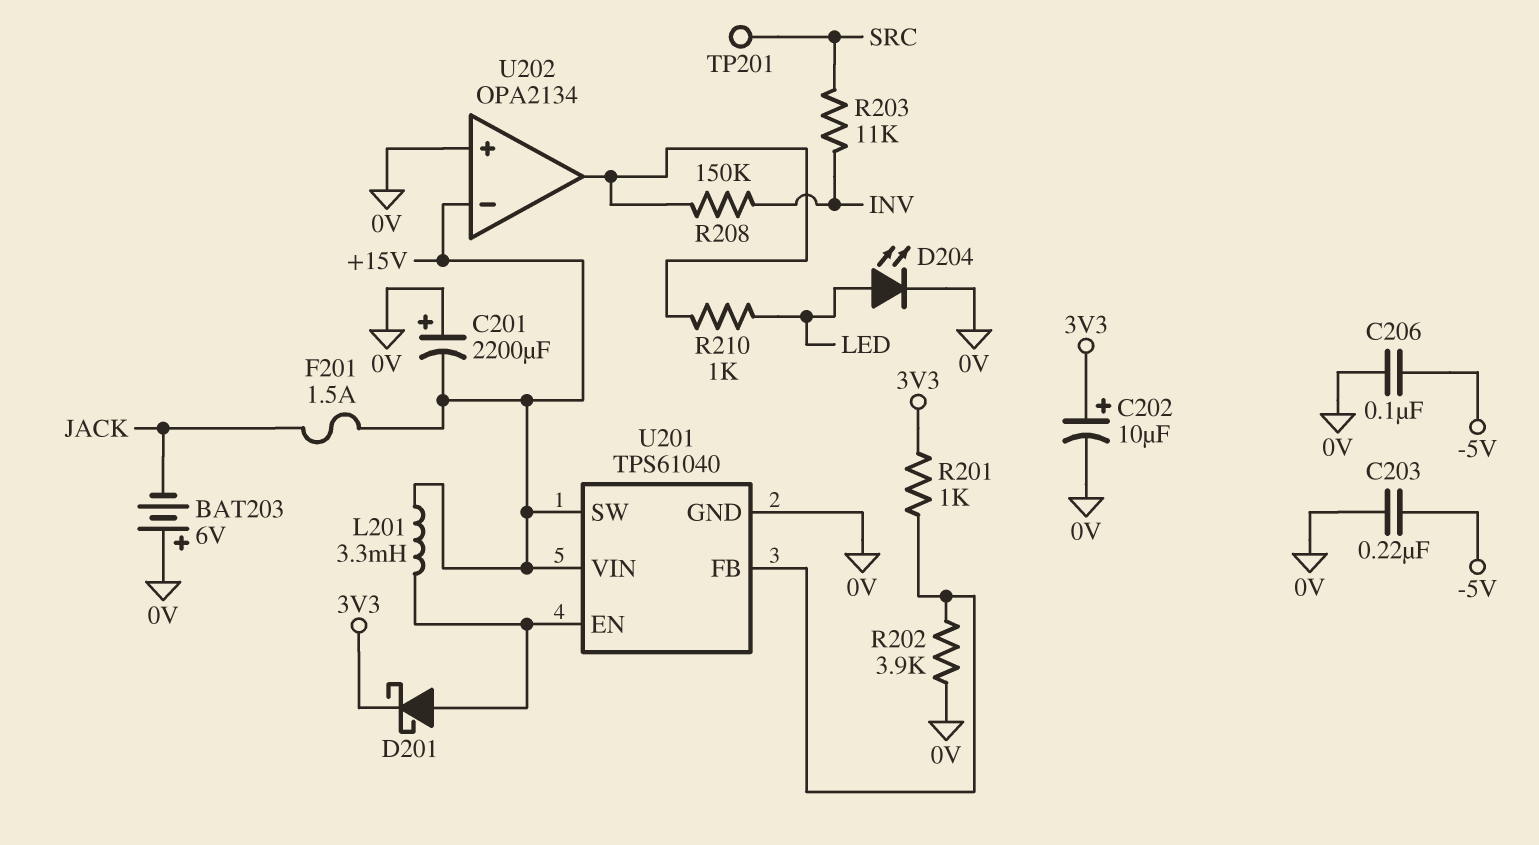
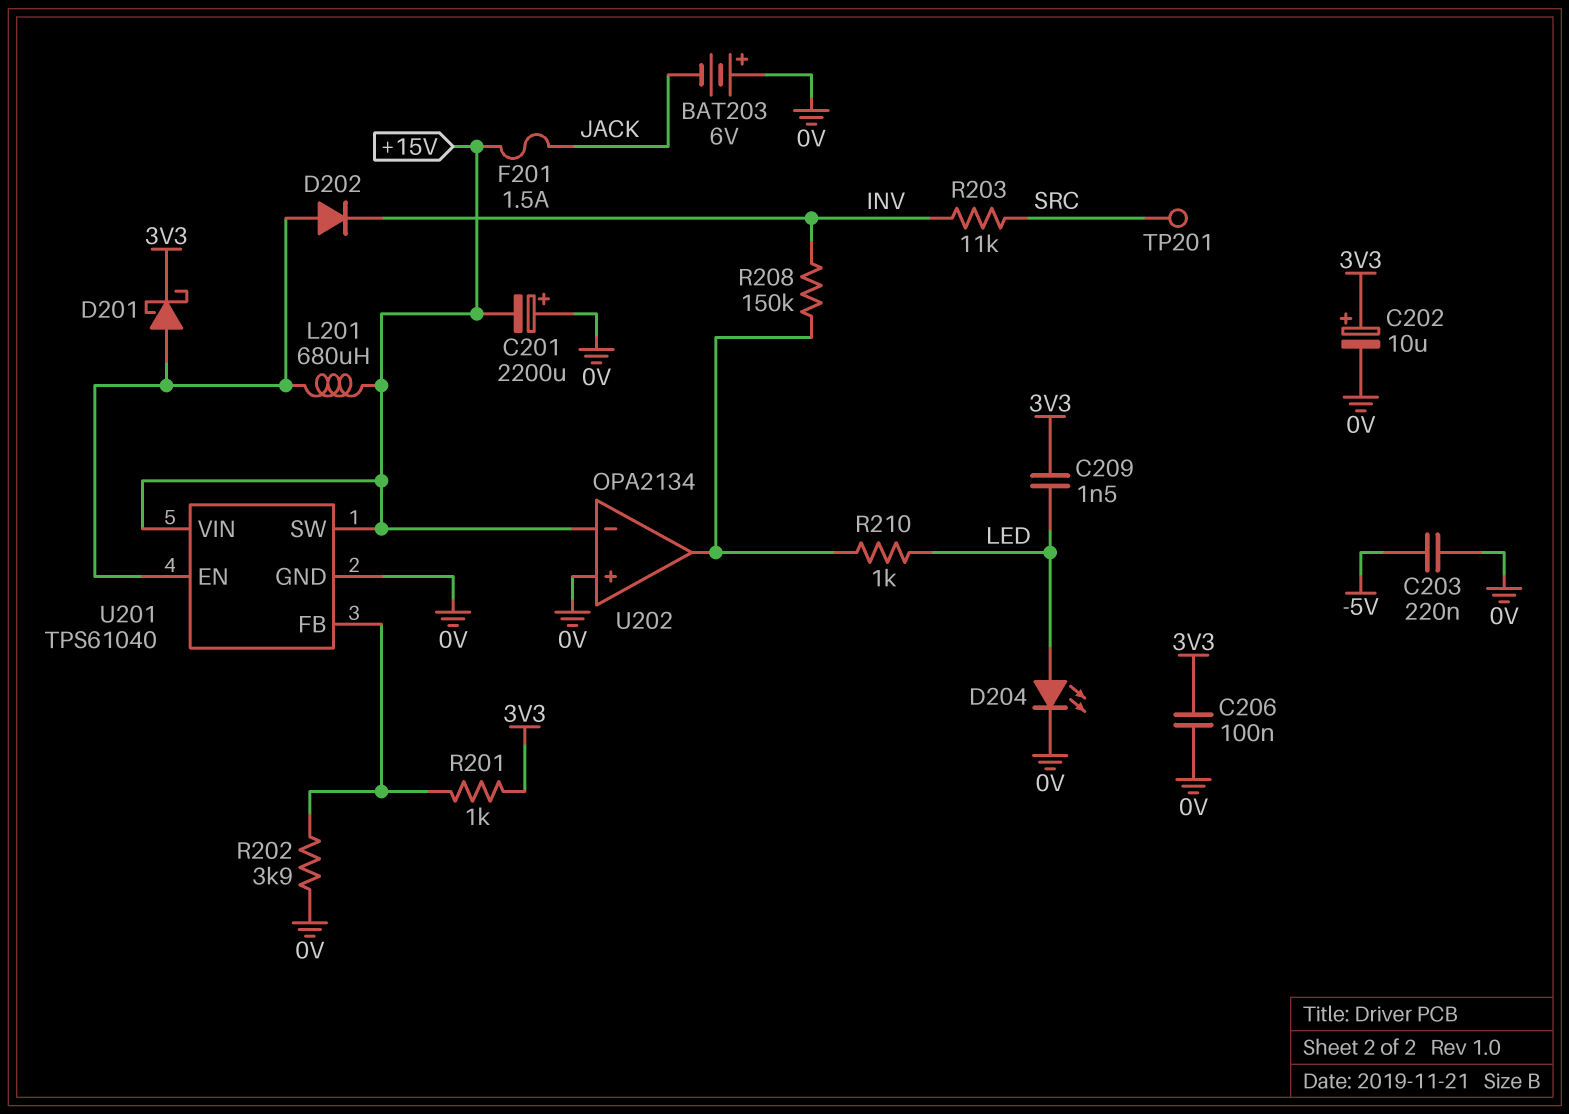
C206: 100nF (-5V, 0V) -> 100nF (0V, 3V3)
C209: none -> 1.5nF (3V3, LED)
D202: none -> diode (A U201/EN, K INV)
L201: 3.3mH (+15V, U201/EN) -> 680uH (+15V, U201/EN)

